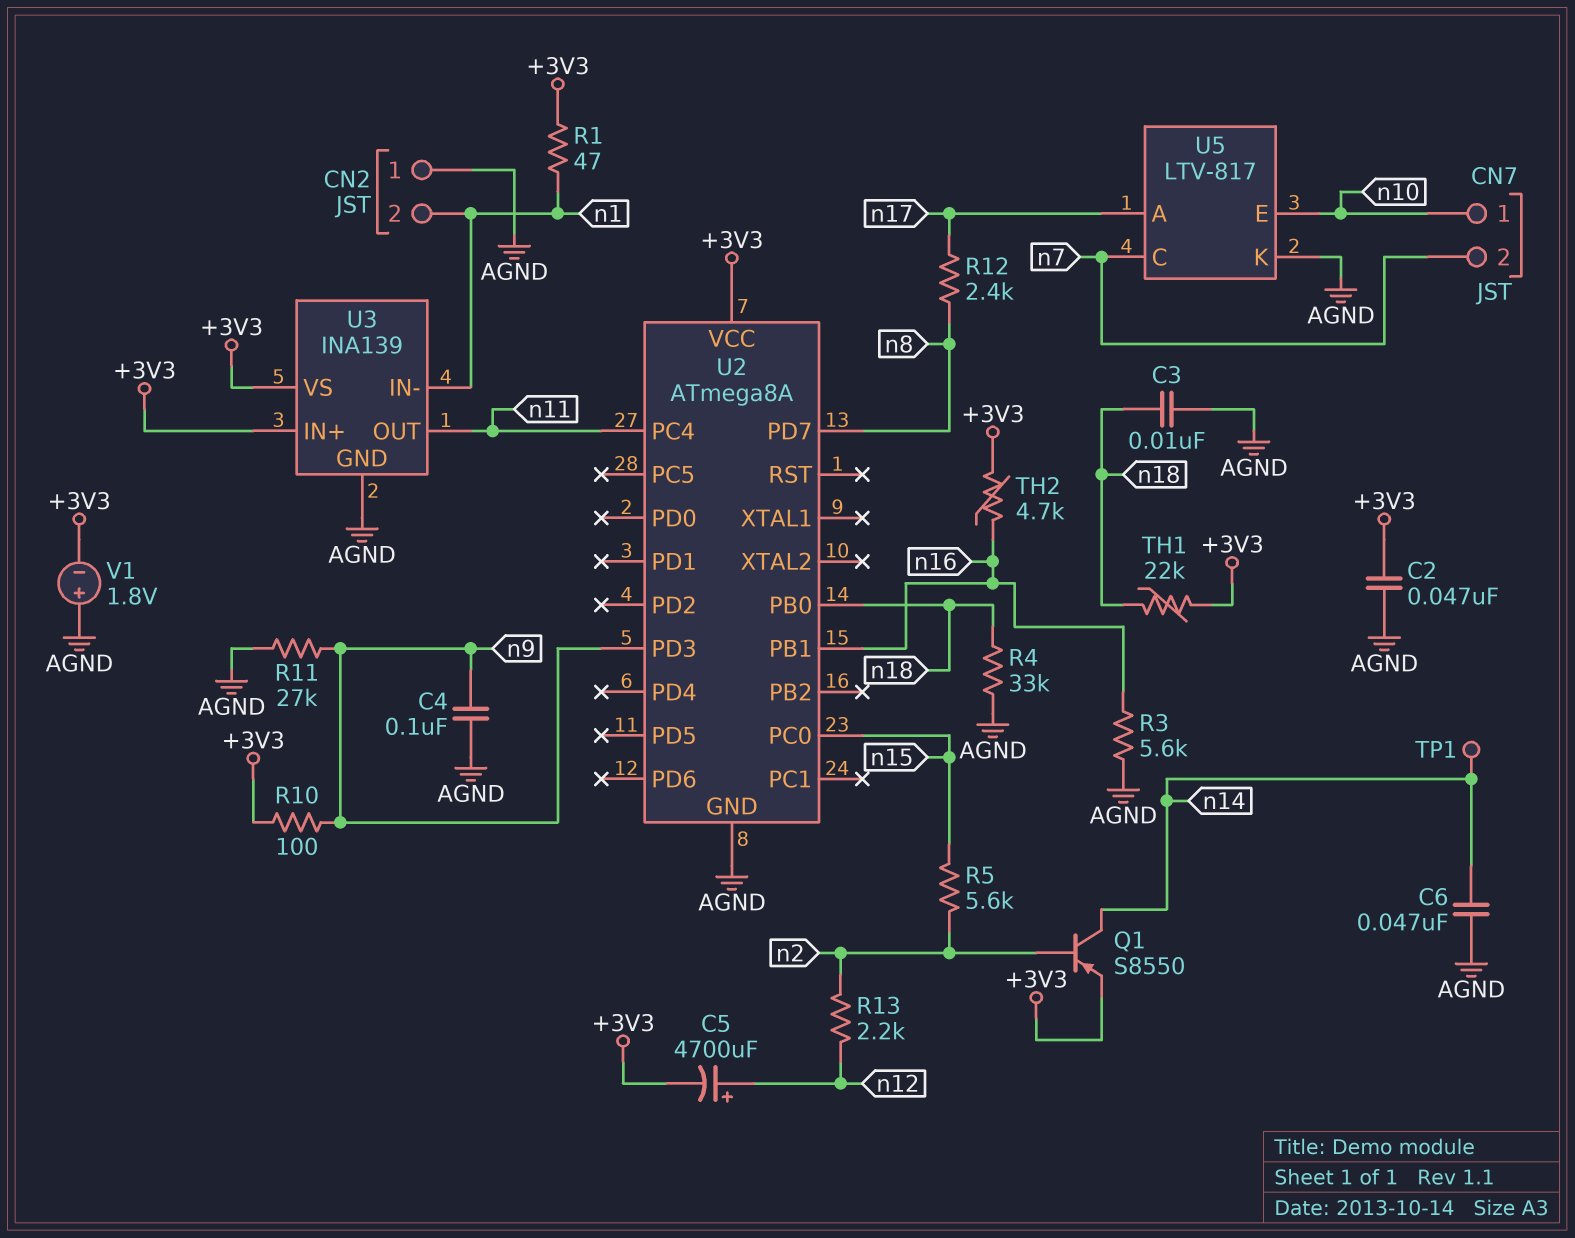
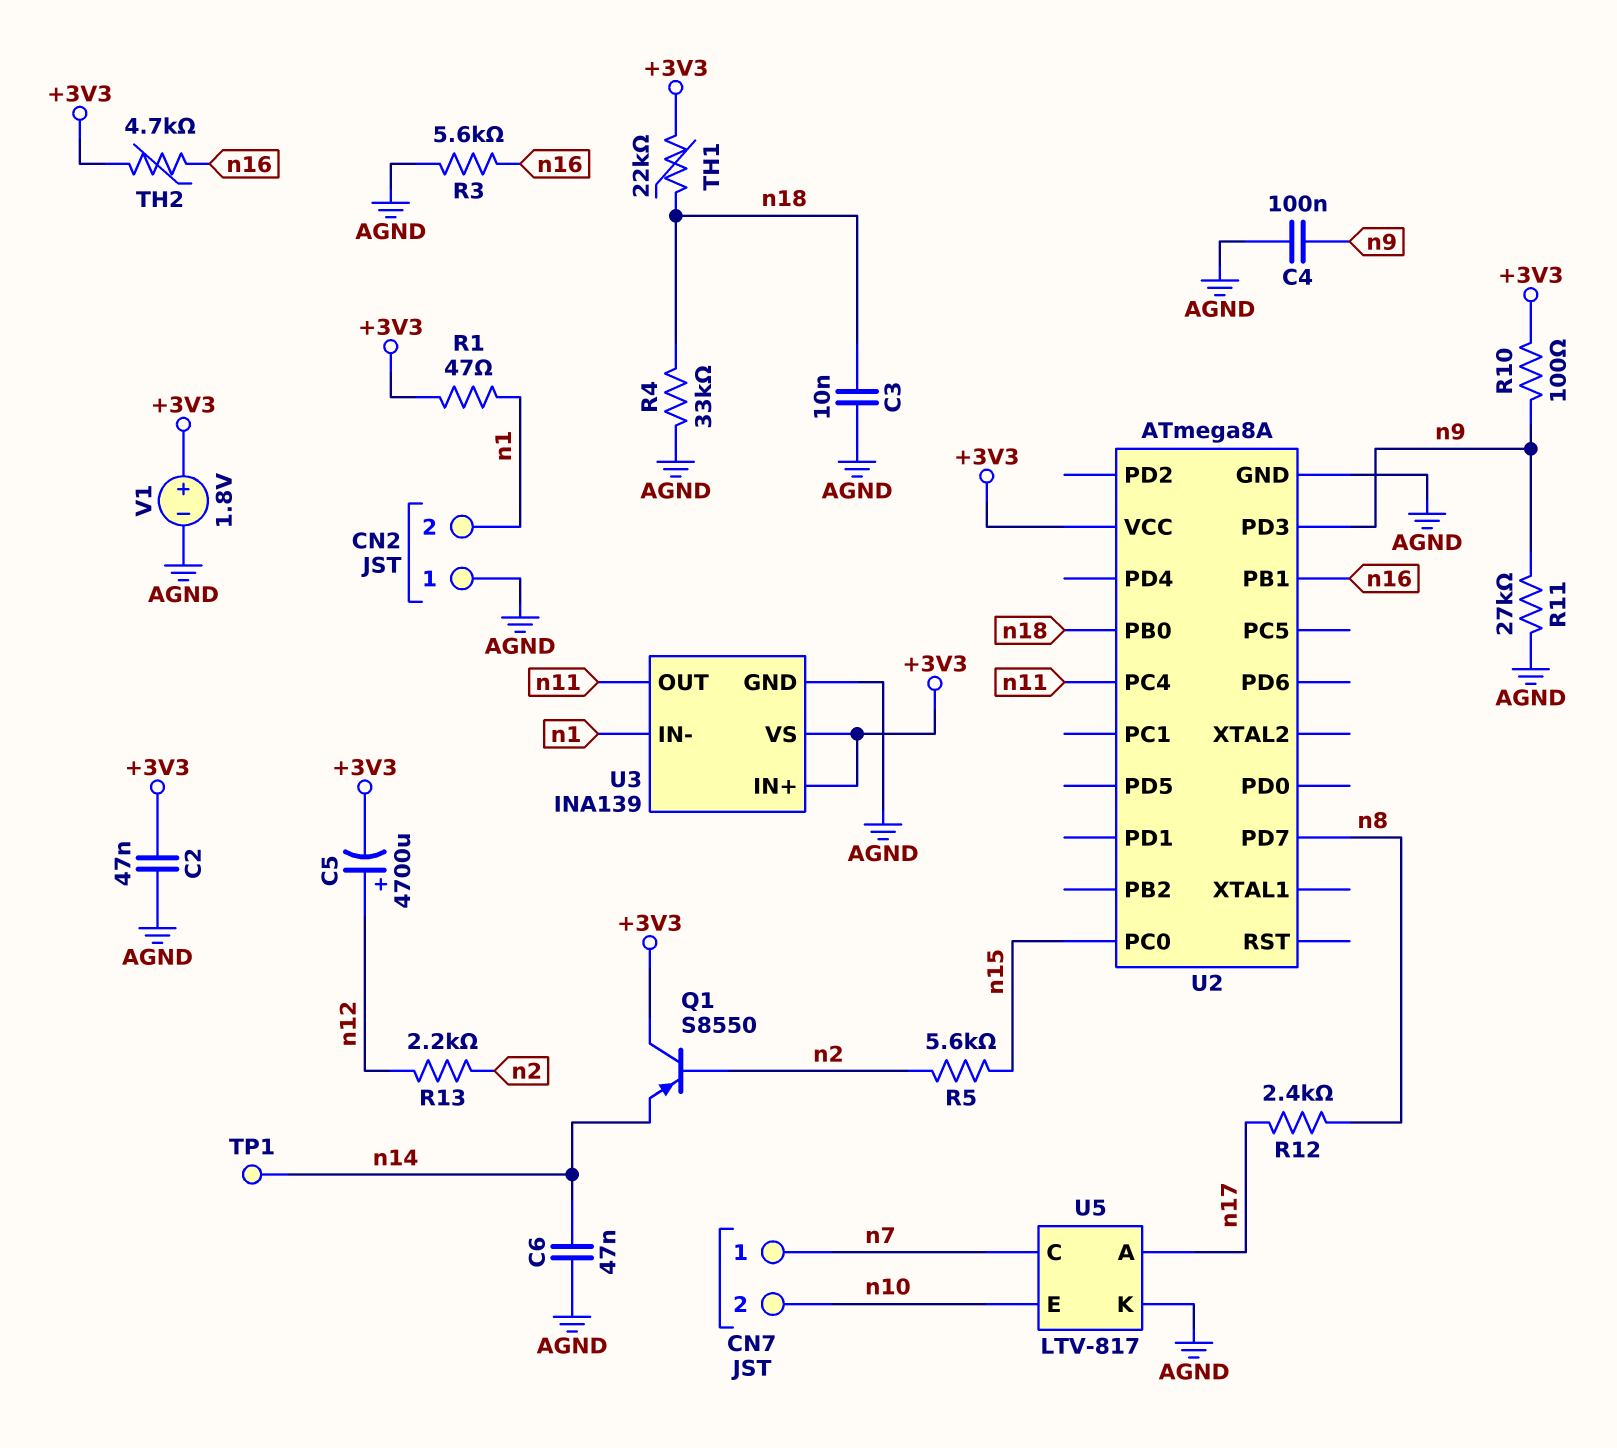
CN7 pin 1: n10 -> n7
CN7 pin 2: n7 -> n10
Q1: PNP S8550 (B n2, C n14, E +3V3) -> PNP S8550 (B n2, C +3V3, E n14)
V1: 1.8V (plus AGND, minus +3V3) -> 1.8V (plus +3V3, minus AGND)

